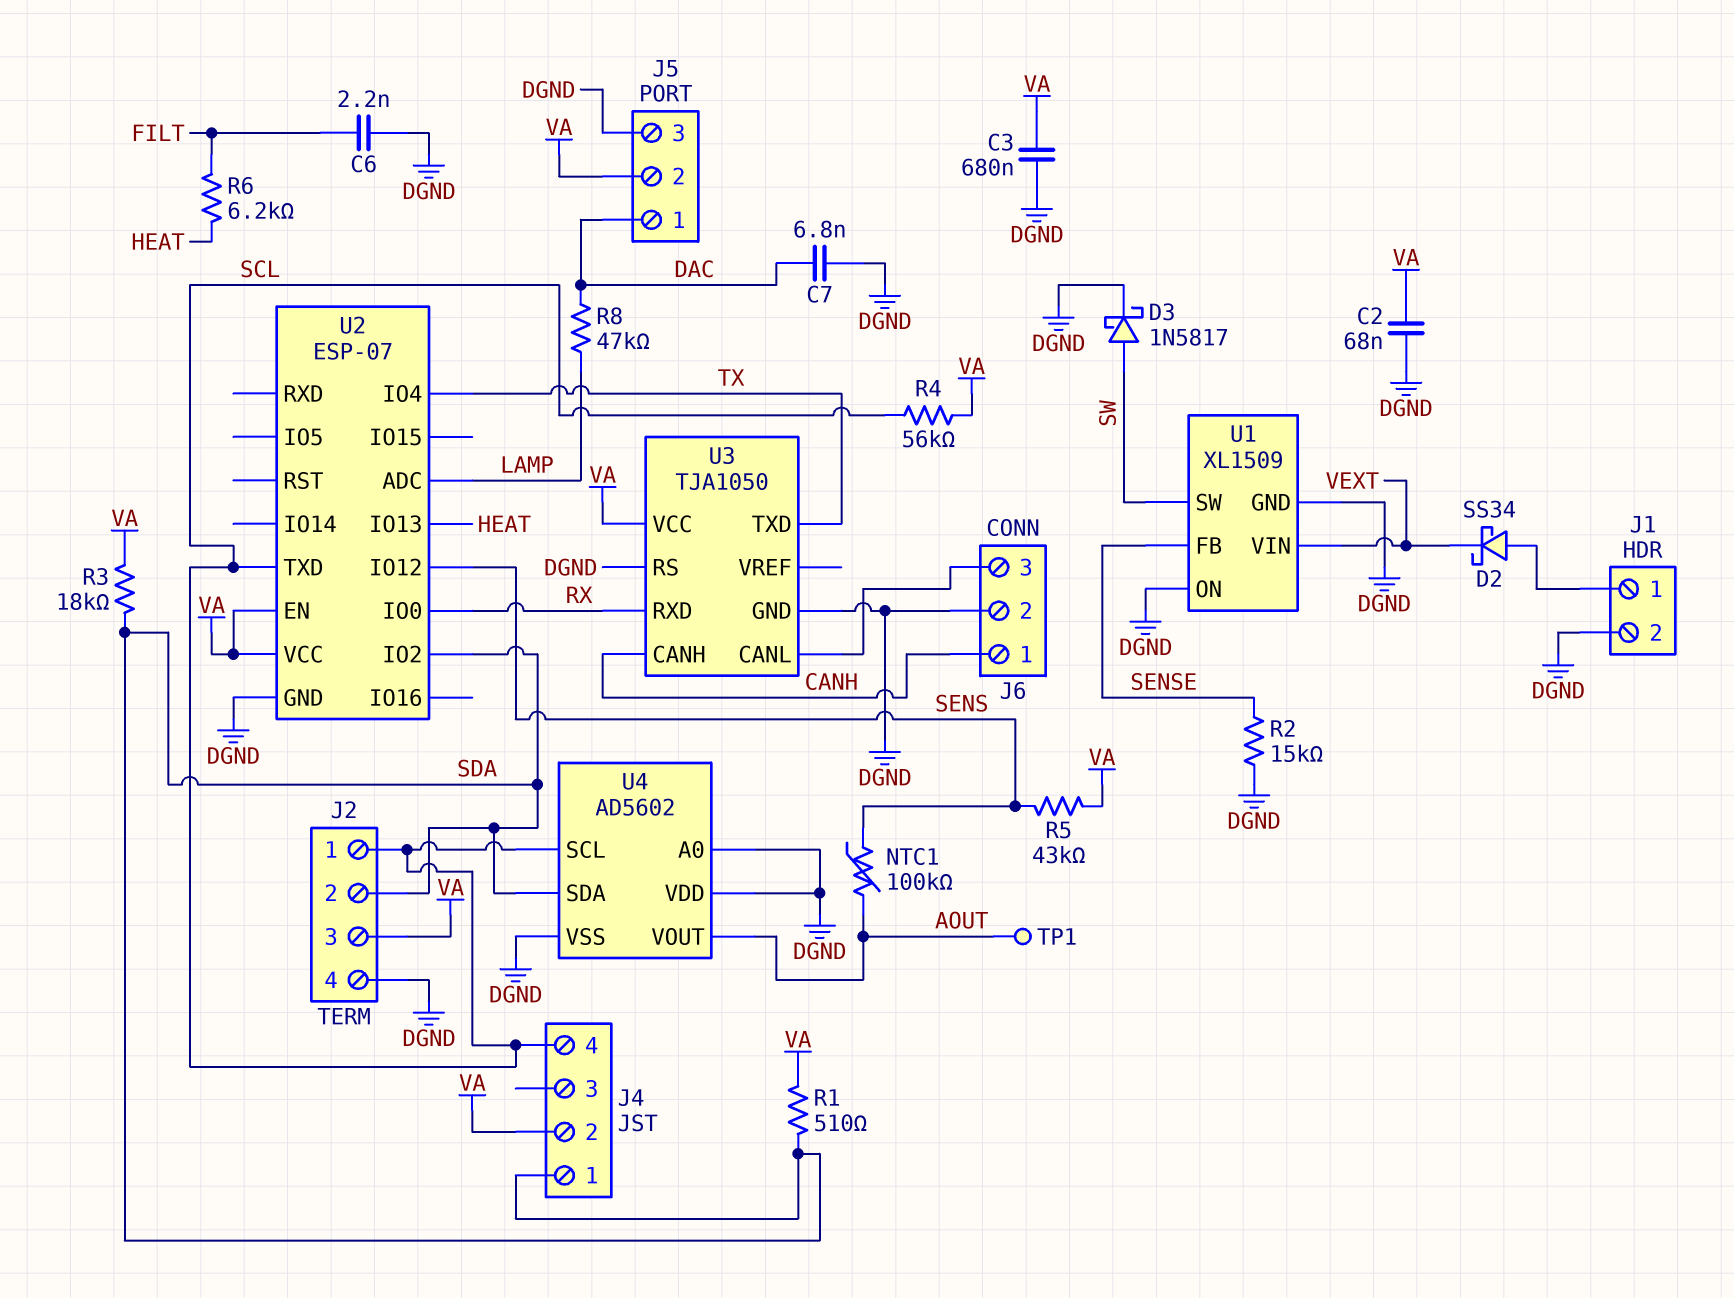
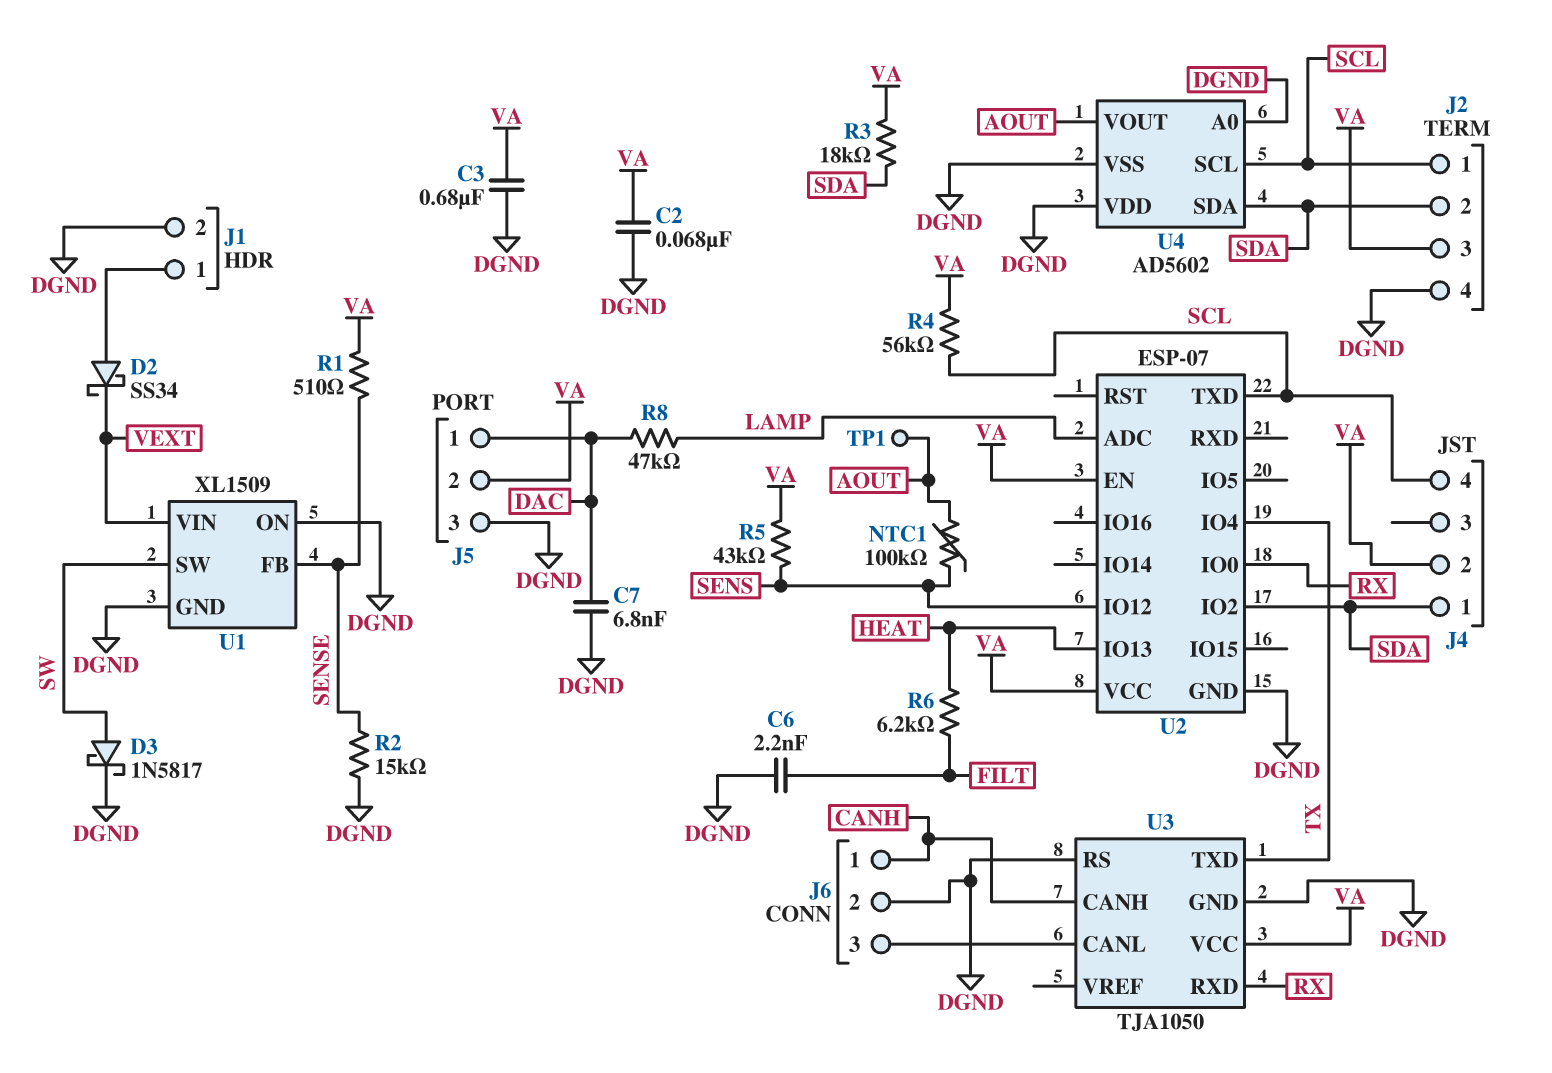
R1: 510 (SDA, VA) -> 510 (SENSE, VA)

